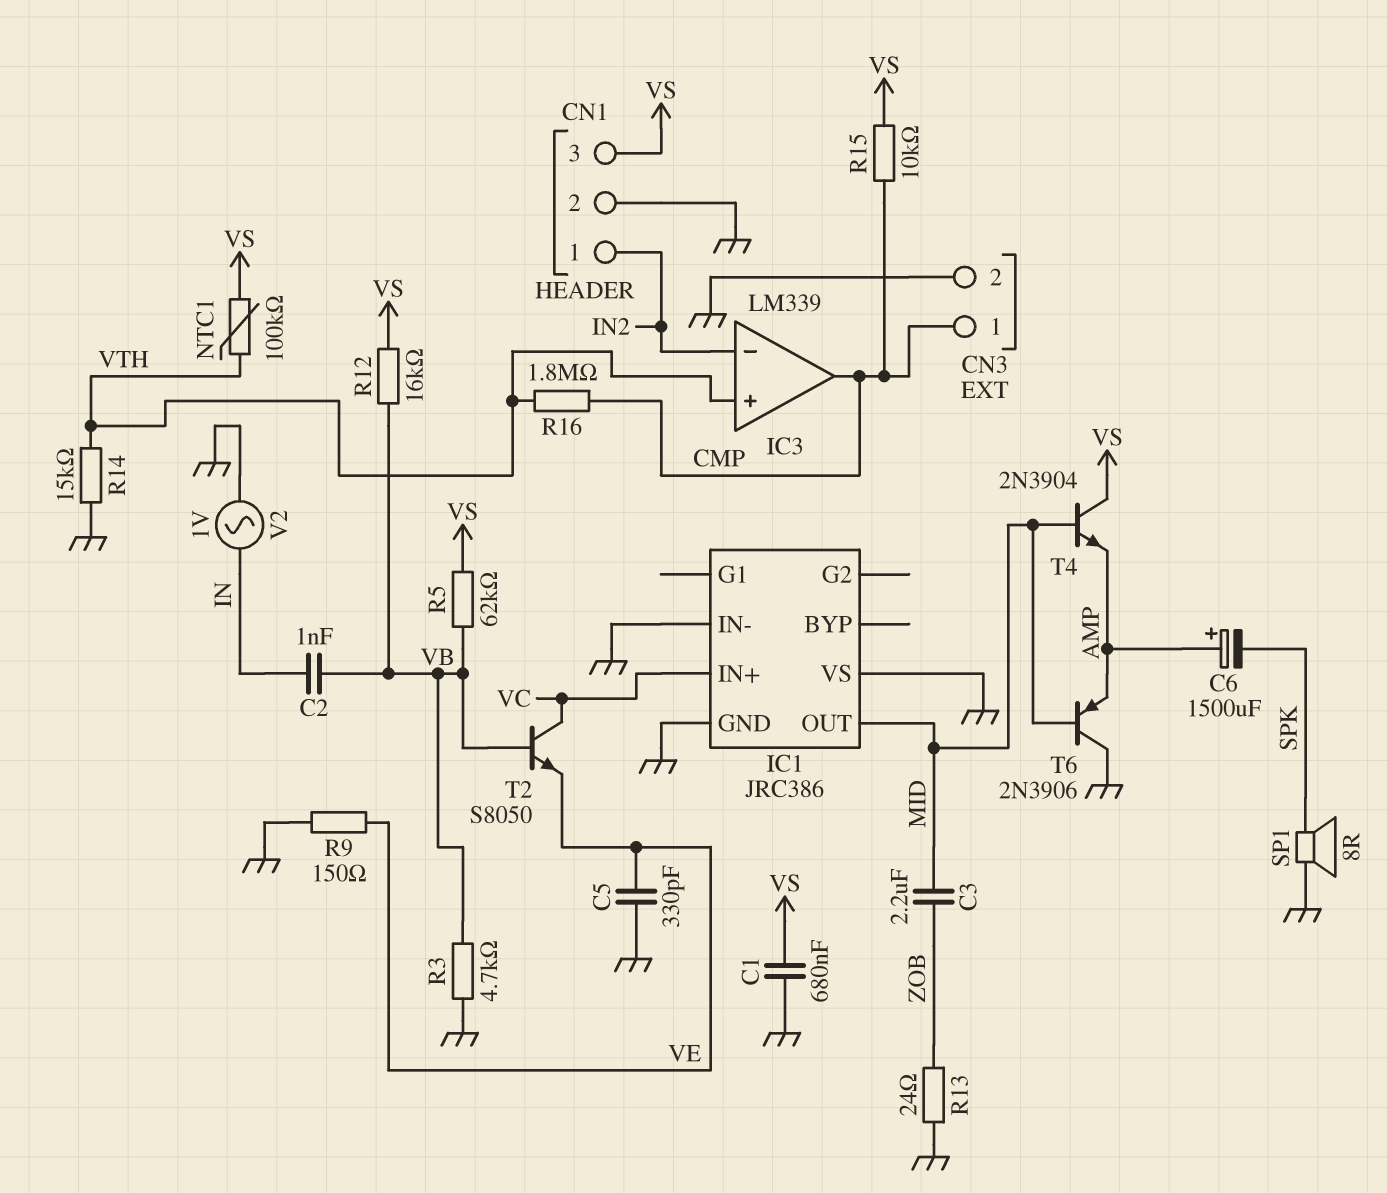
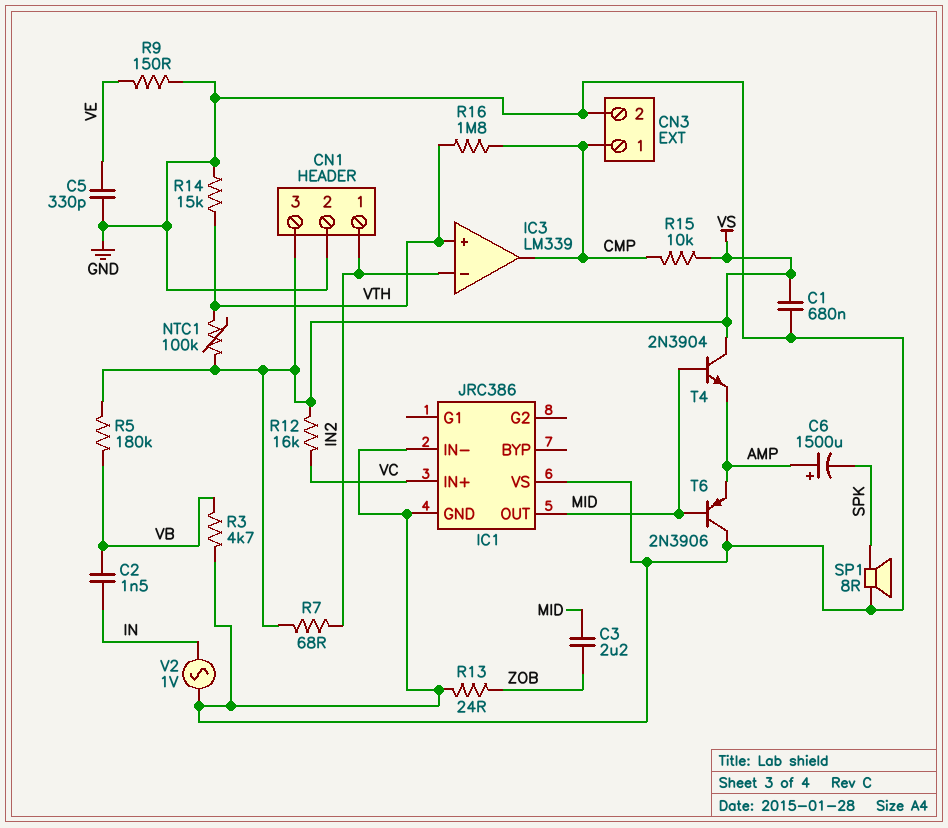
C2: 1nF (IN, VB) -> 1.5nF (IN, VB)
R5: 62k (VB, VS) -> 180k (VB, VS)
R7: none -> 68 (IN2, VS)
R12: 16k (VB, VS) -> 16k (VC, VS)
T2: NPN S8050 (B VB, C VC, E VE) -> none

